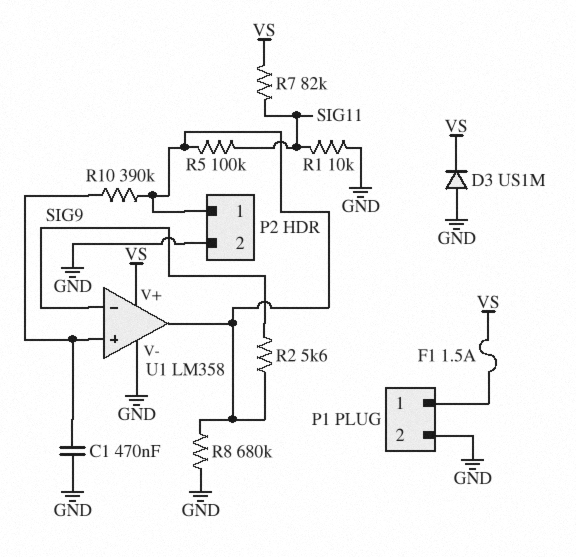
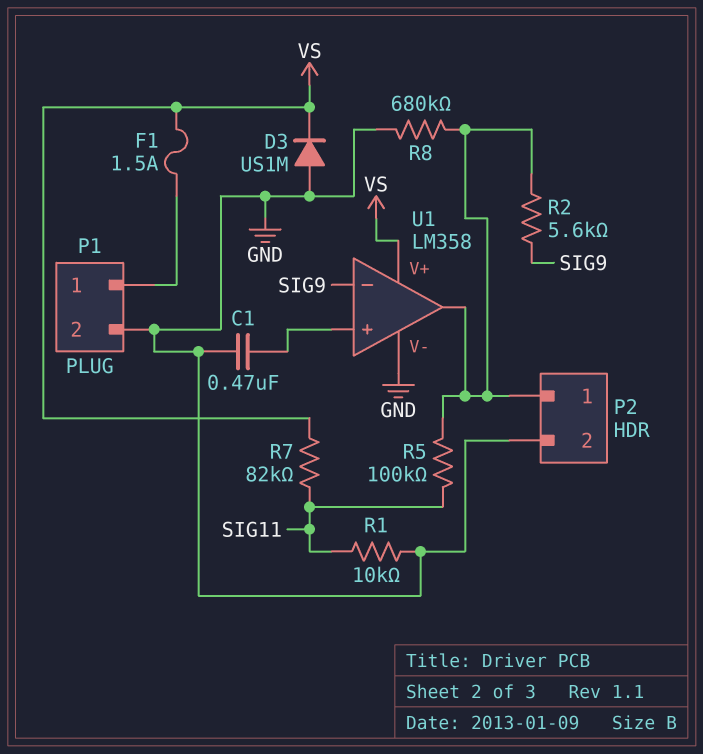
R10: 390k (P2/1, U1/in+) -> none

